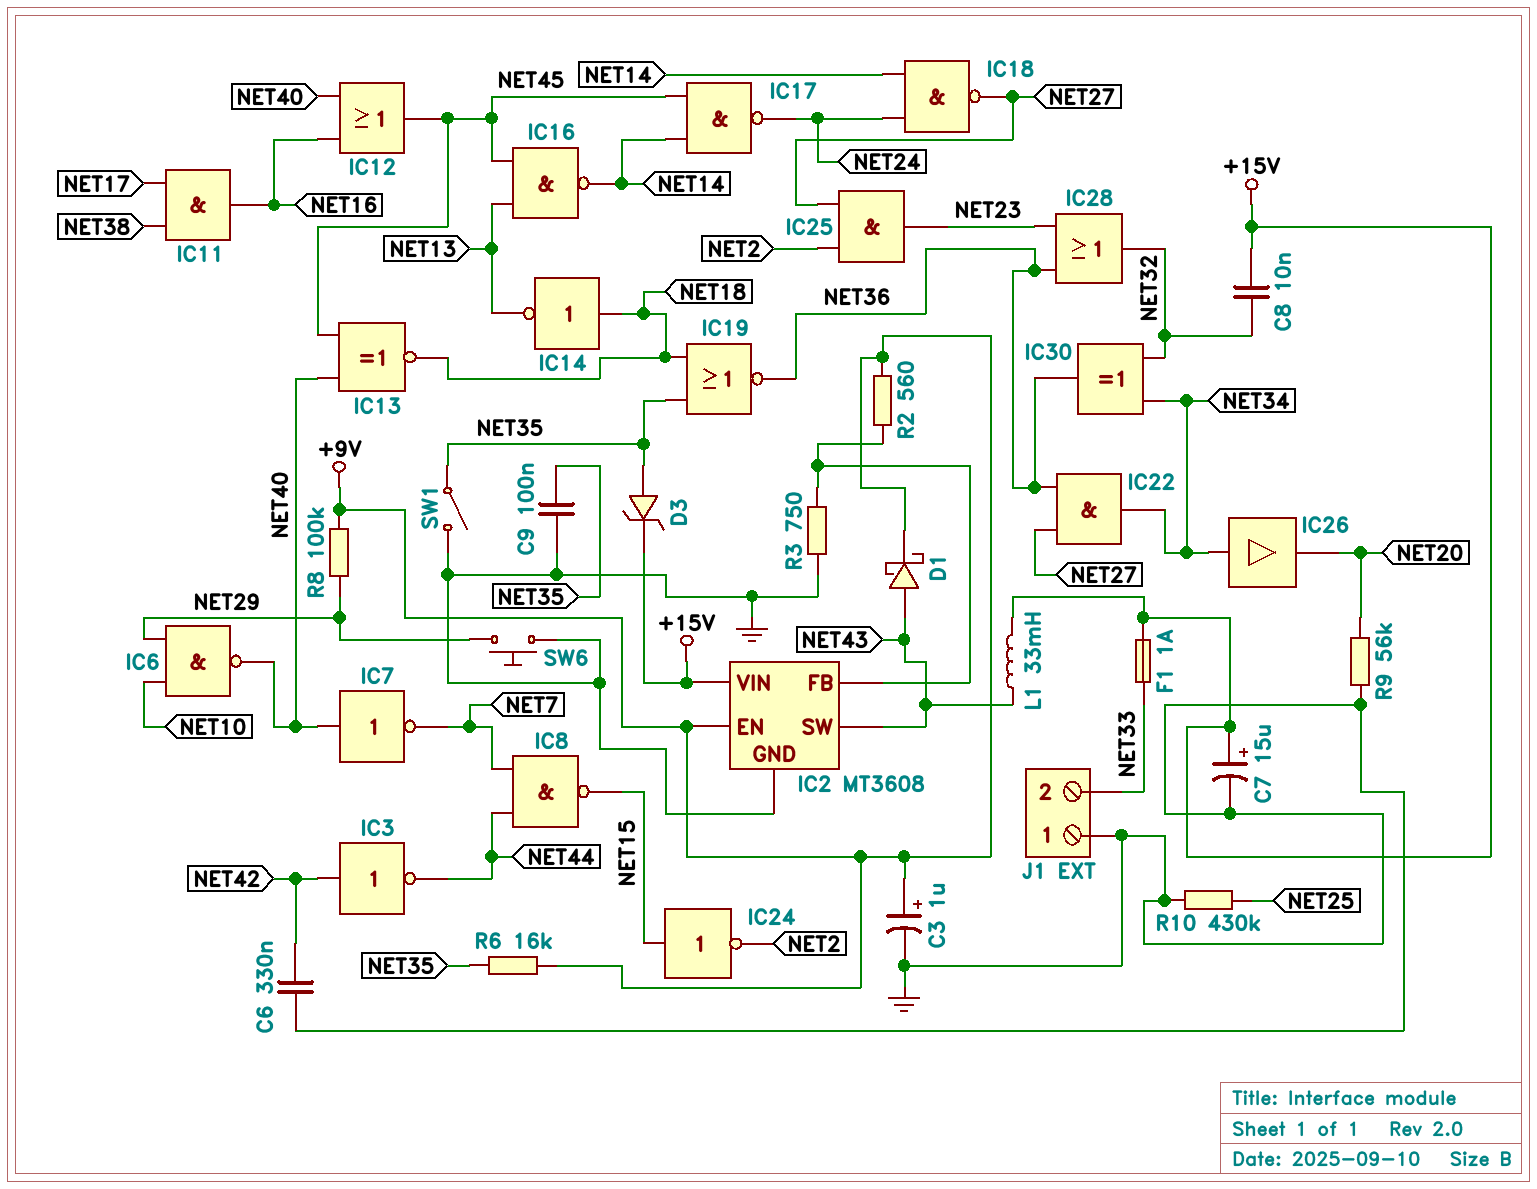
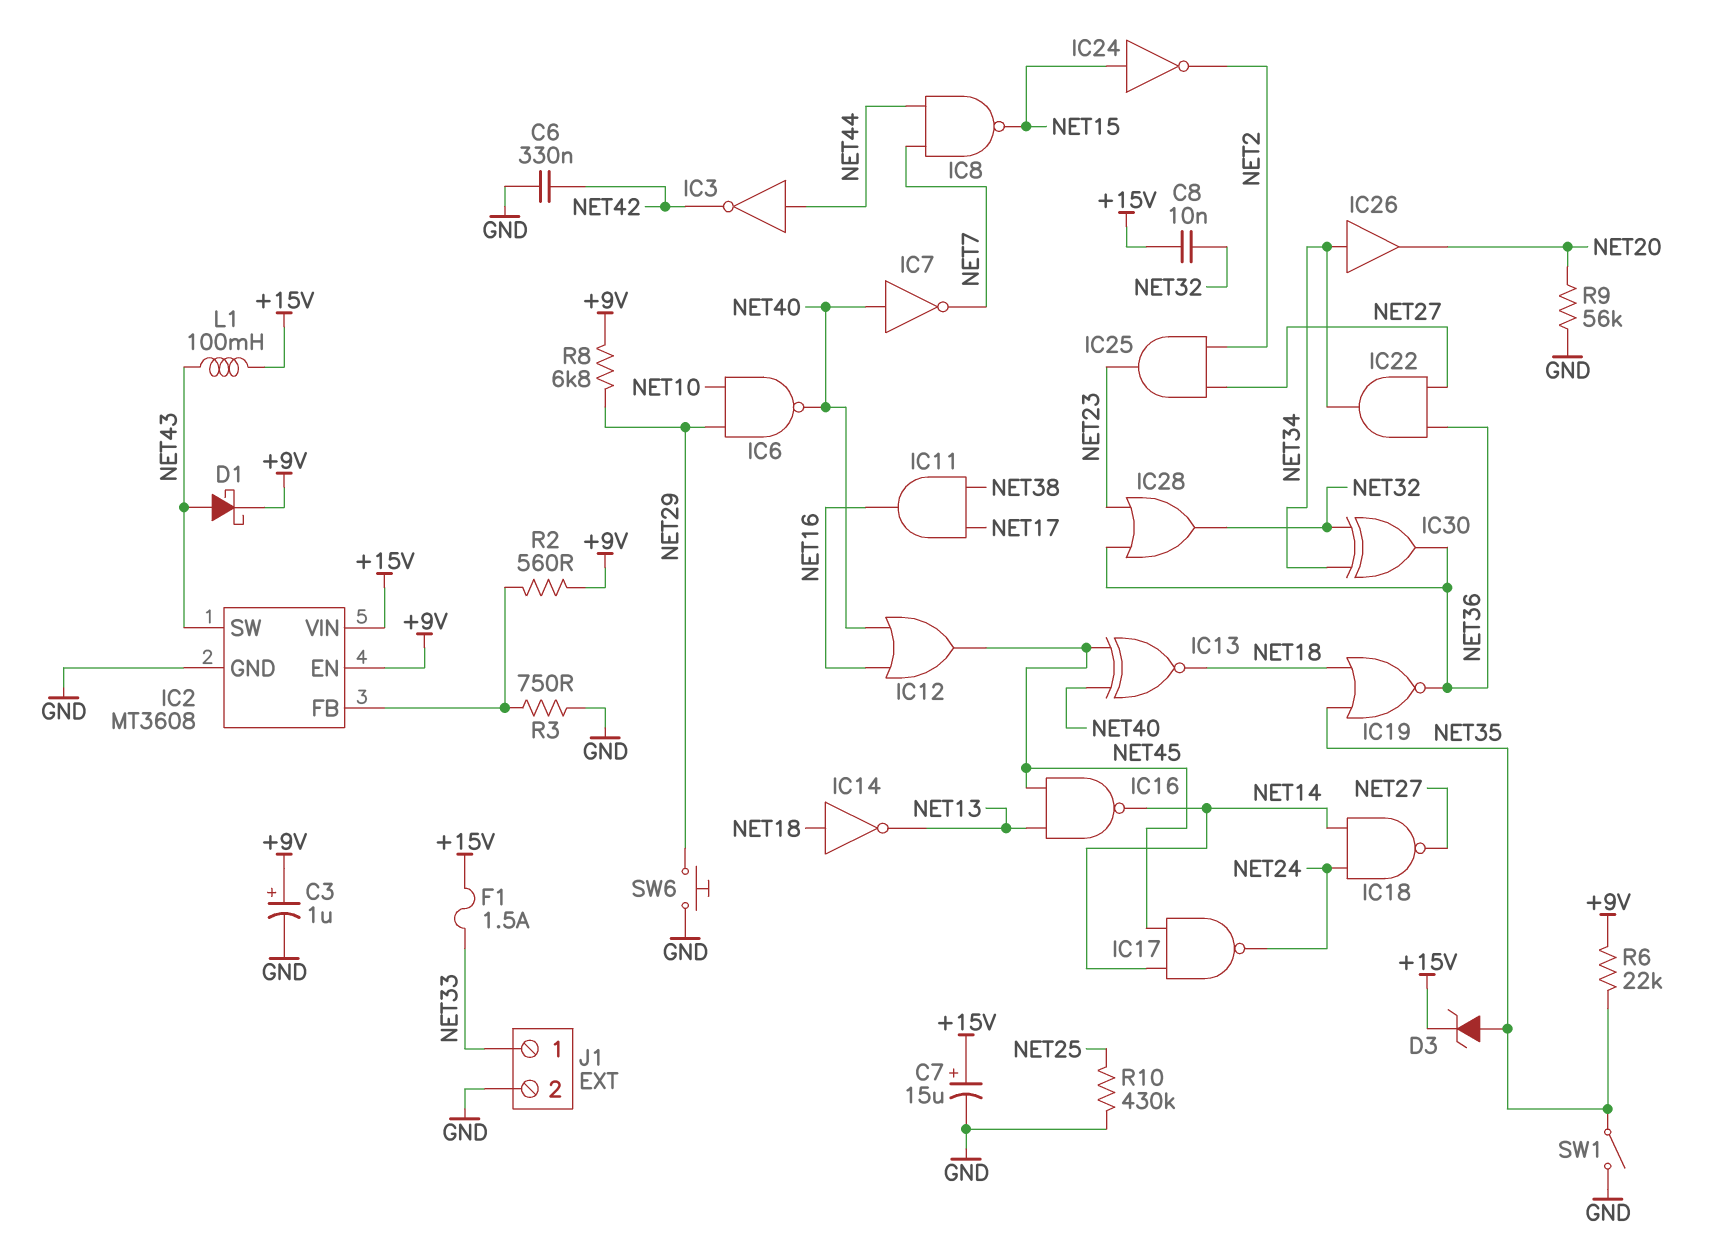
C9: 100nF (GND, NET35) -> none
F1: 1A (+15V, NET33) -> 1.5A (+15V, NET33)
IC3: NOT (in NET42, out NET44) -> NOT (in NET44, out NET42)
J1 pin 1: GND -> NET33
J1 pin 2: NET33 -> GND
L1: 33mH (+15V, NET43) -> 100mH (+15V, NET43)
R6: 16k (+9V, NET35) -> 22k (+9V, NET35)
R8: 100k (+9V, NET29) -> 6.8k (+9V, NET29)

